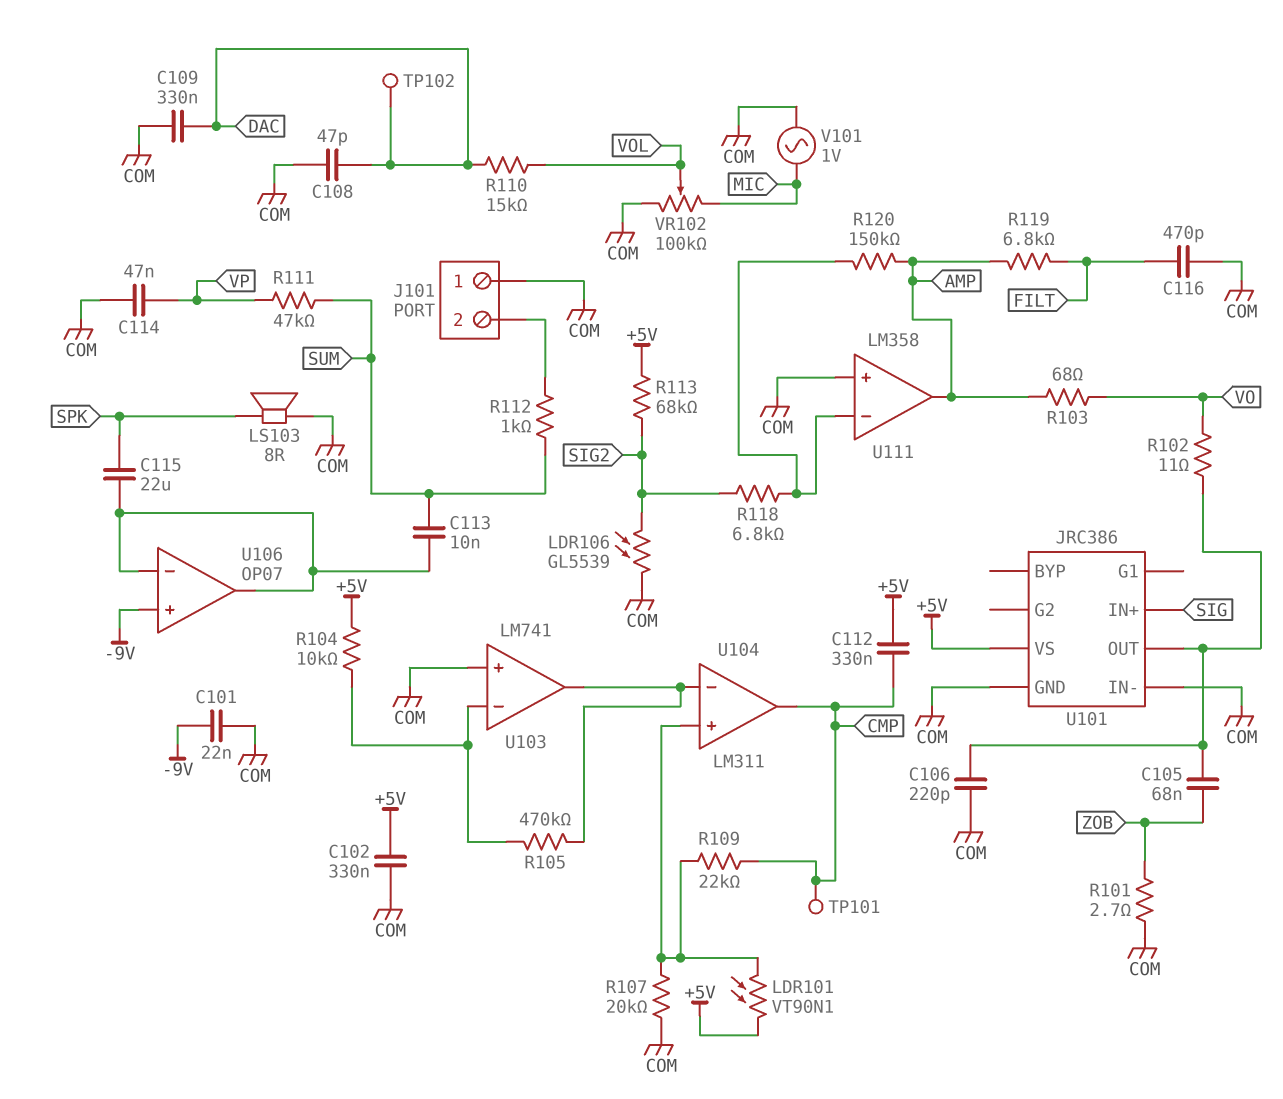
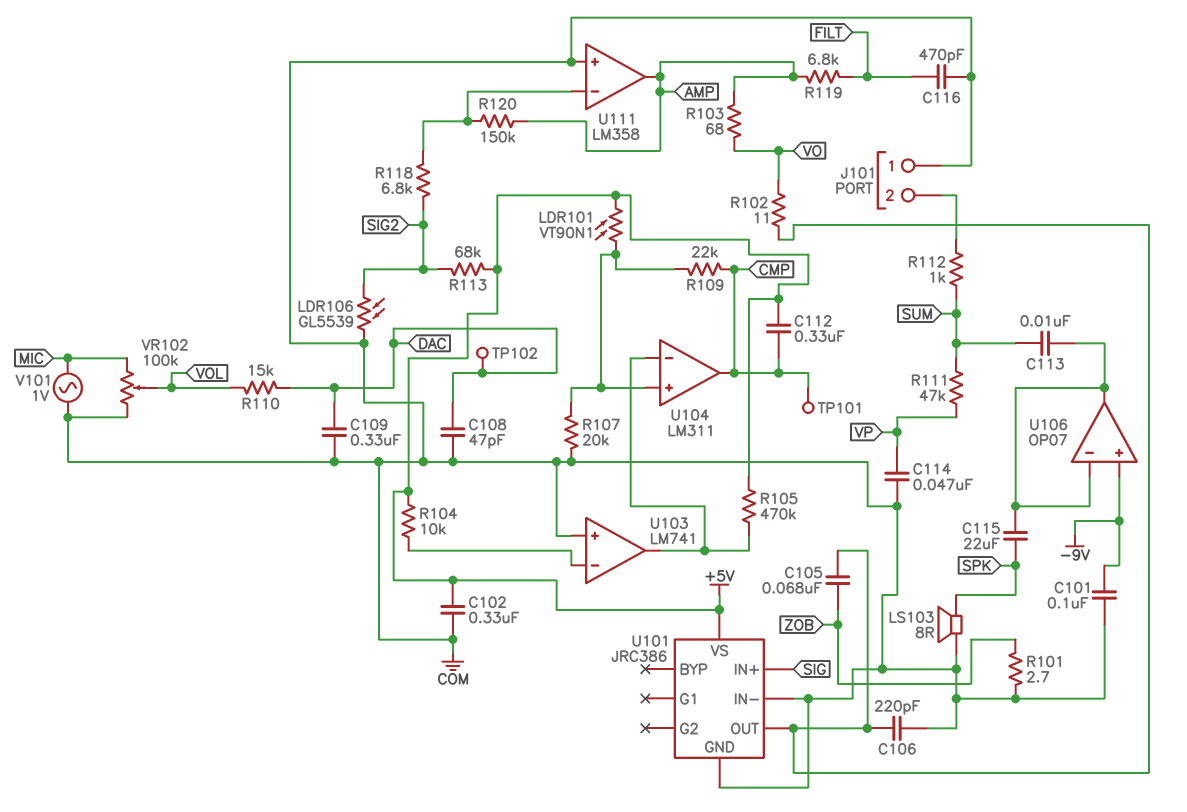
C101: 22nF (-9V, COM) -> 100nF (-9V, COM)
R105: 470k (U103/in-, U103/out) -> 470k (+5V, U103/out)

